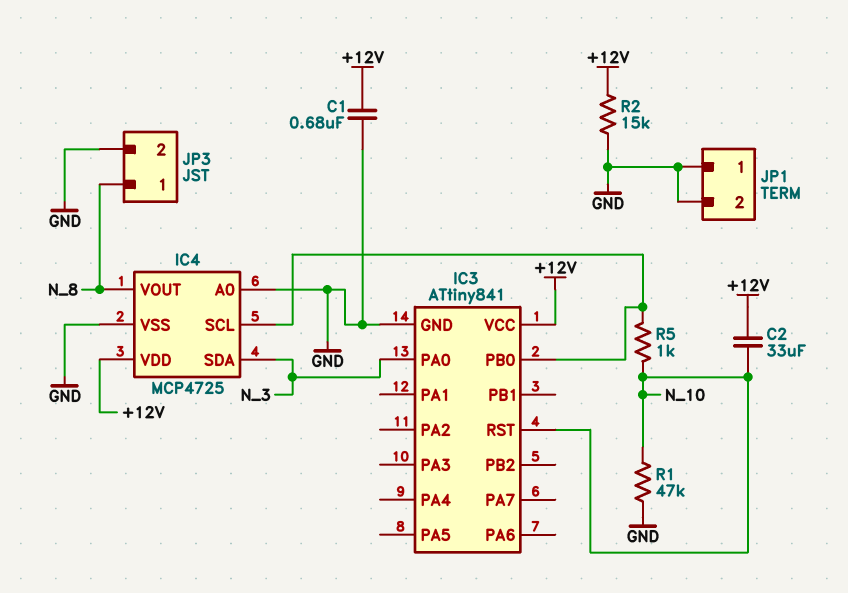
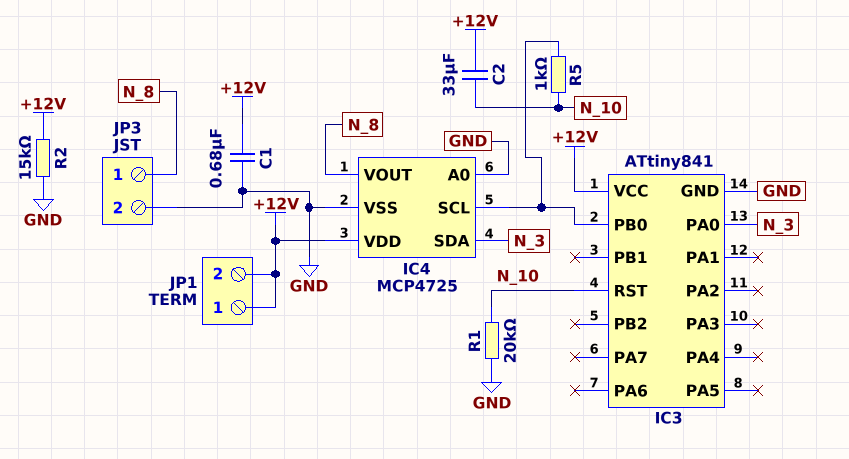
JP1 pin 1: GND -> +12V
JP1 pin 2: GND -> +12V
R1: 47k (GND, N_10) -> 20k (GND, N_10)

